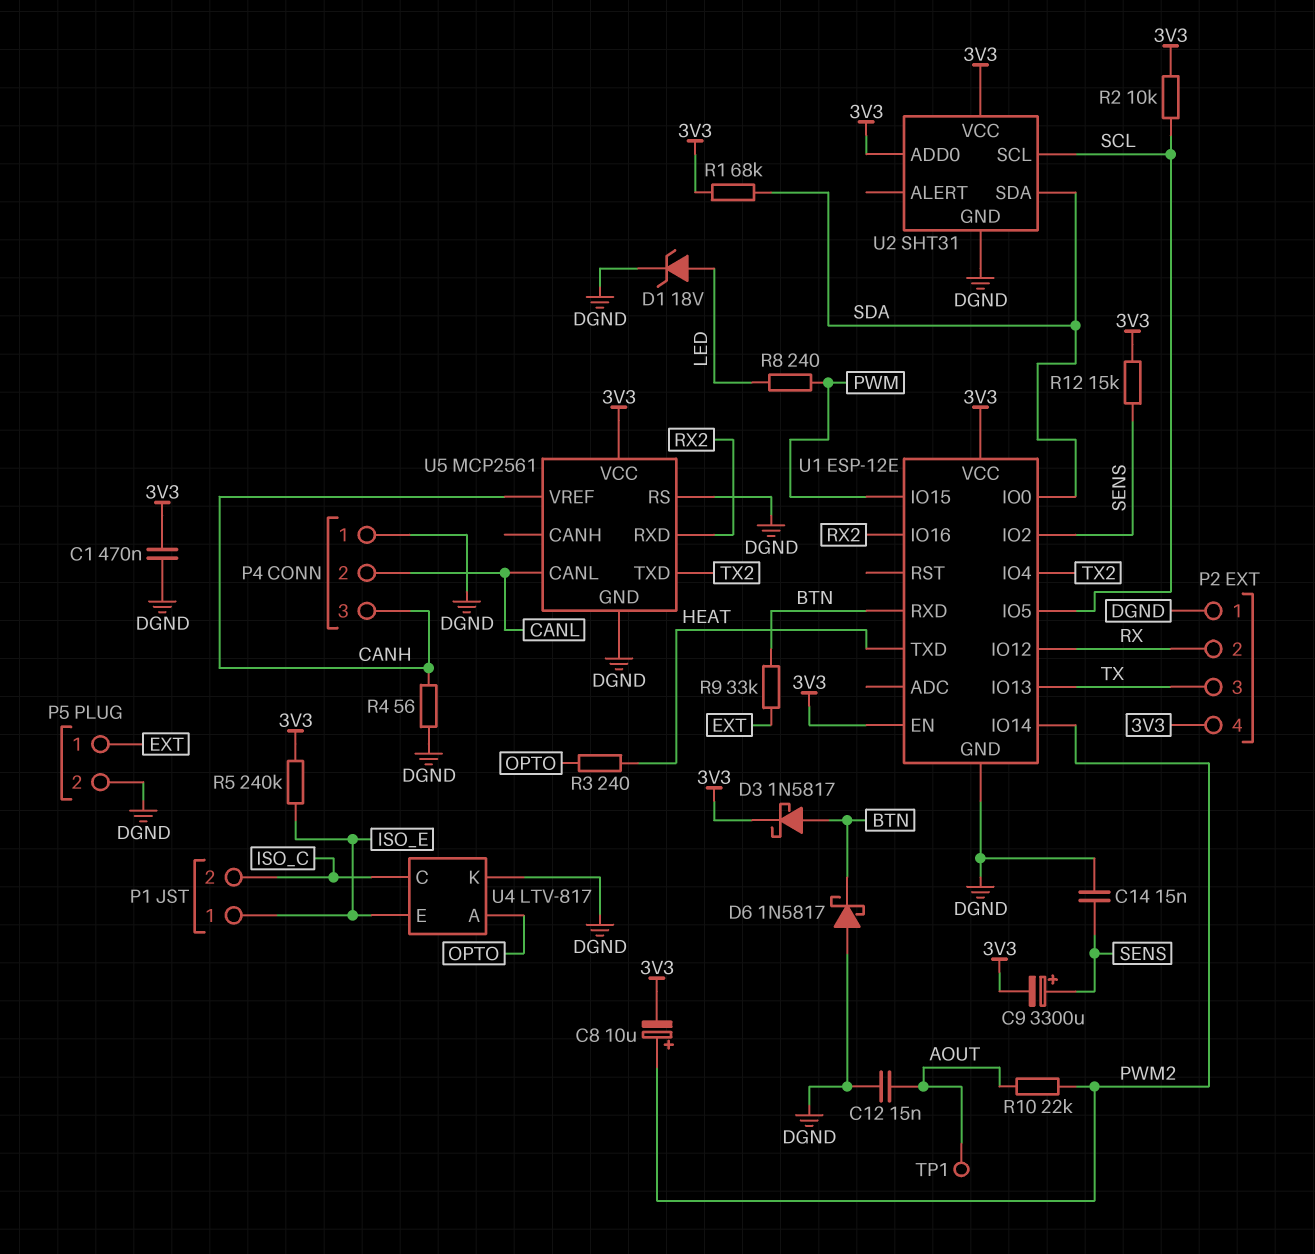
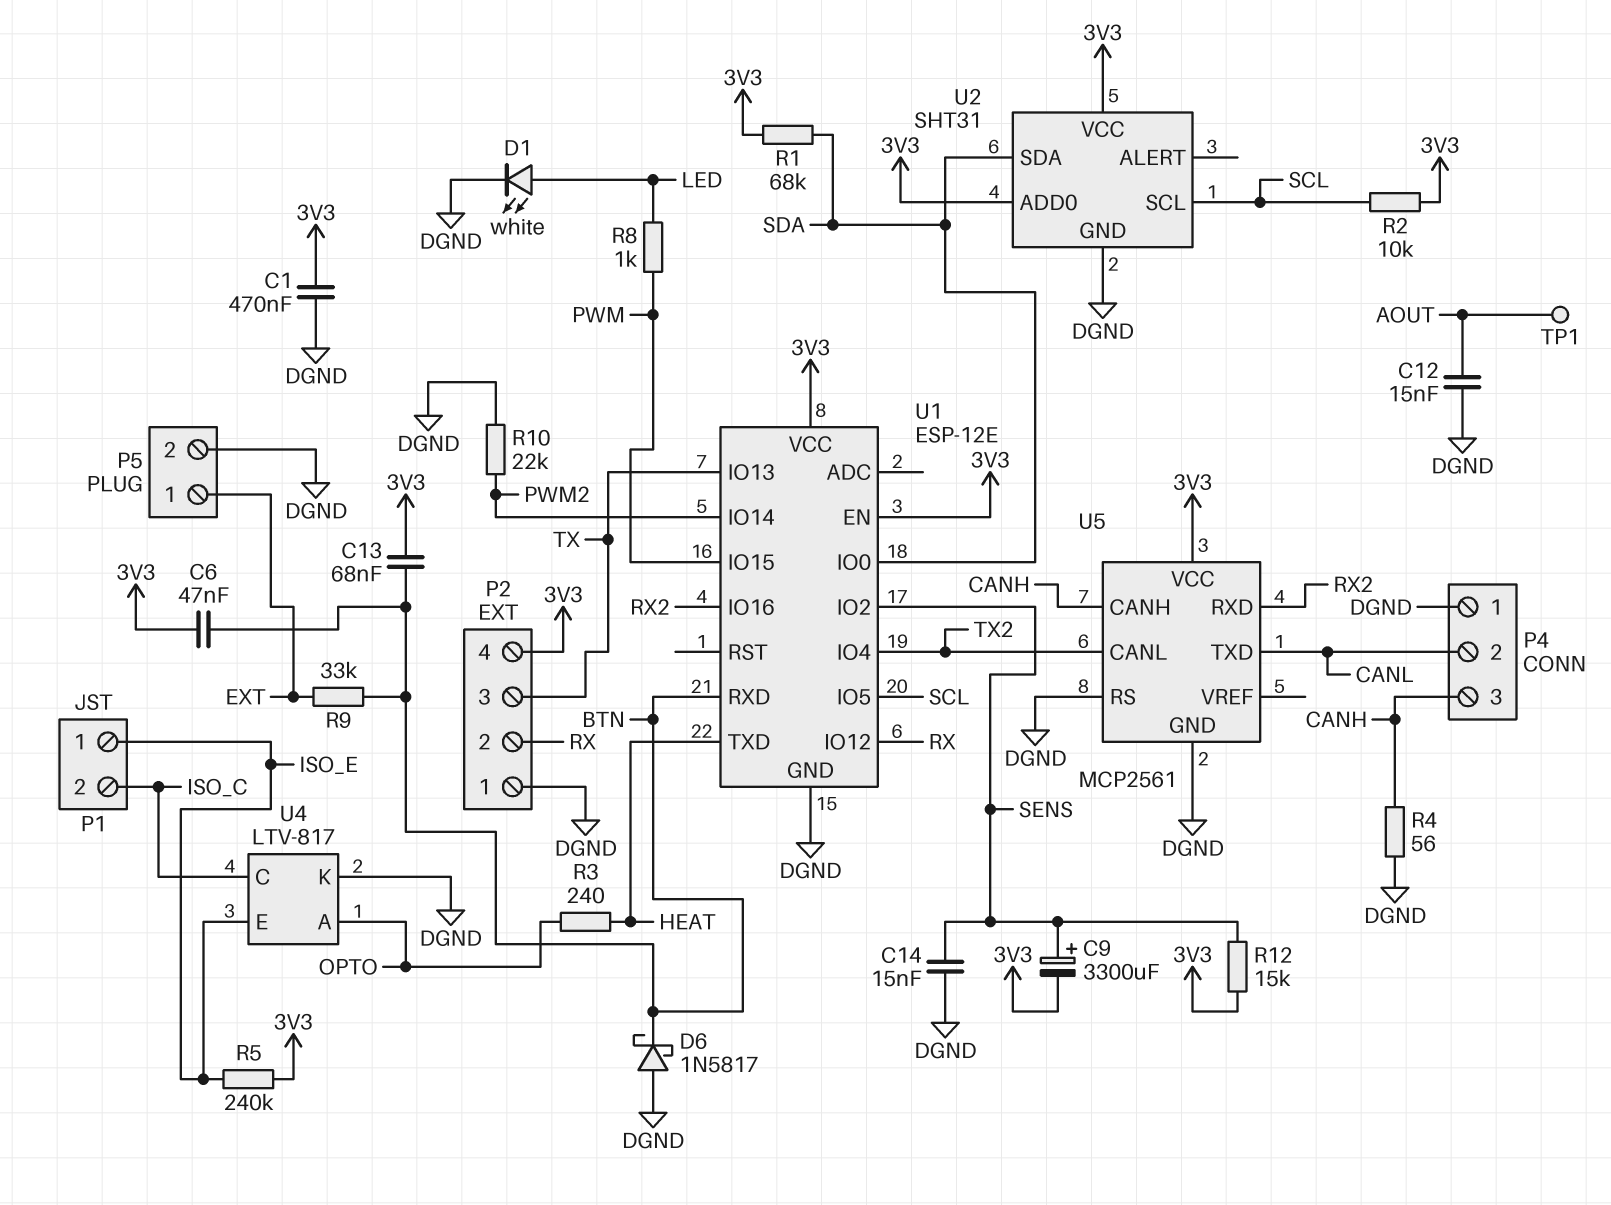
C6: none -> 47nF (3V3, BTN)
C8: 10uF (plus PWM2, minus 3V3) -> none
C13: none -> 68nF (3V3, BTN)
D1: zener 18V (A LED, K DGND) -> LED white (A LED, K DGND)
D3: schottky 1N5817 (A BTN, K 3V3) -> none
R8: 240 (LED, PWM) -> 1k (LED, PWM)
R10: 22k (AOUT, PWM2) -> 22k (DGND, PWM2)
U5 pin CANH: none -> CANH
U5 pin CANL: CANL -> TX2
U5 pin TXD: TX2 -> CANL
U5 pin VREF: CANH -> none

